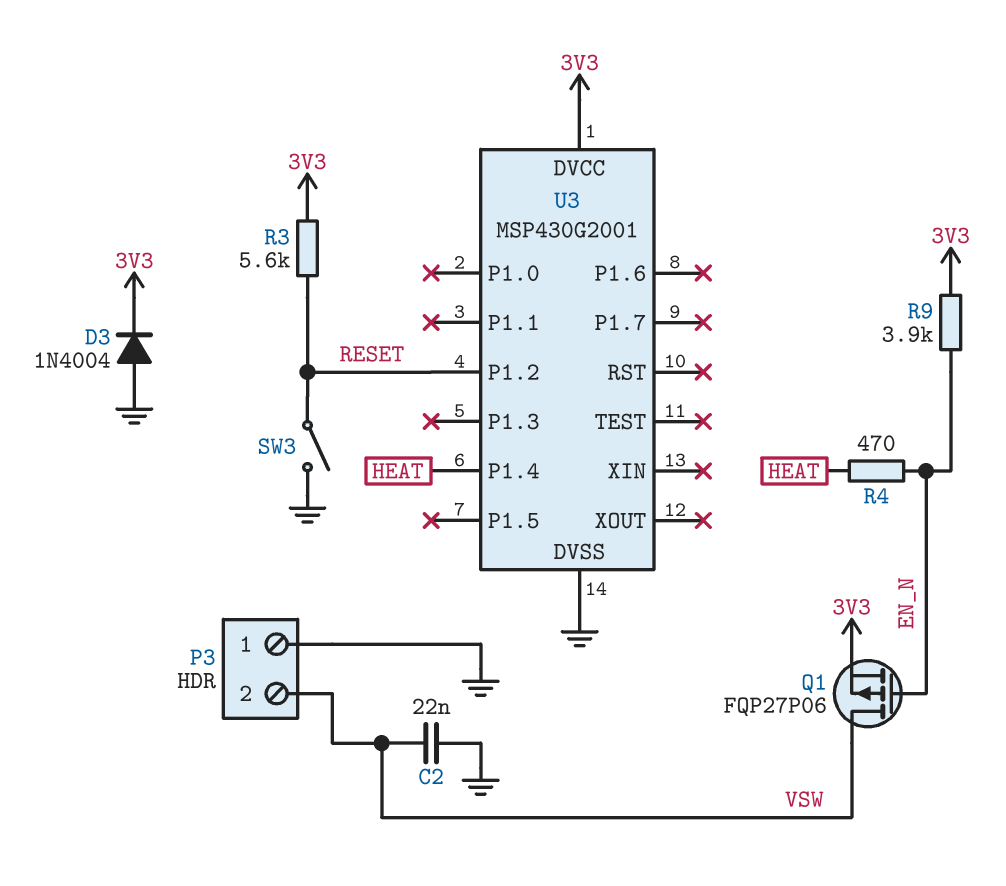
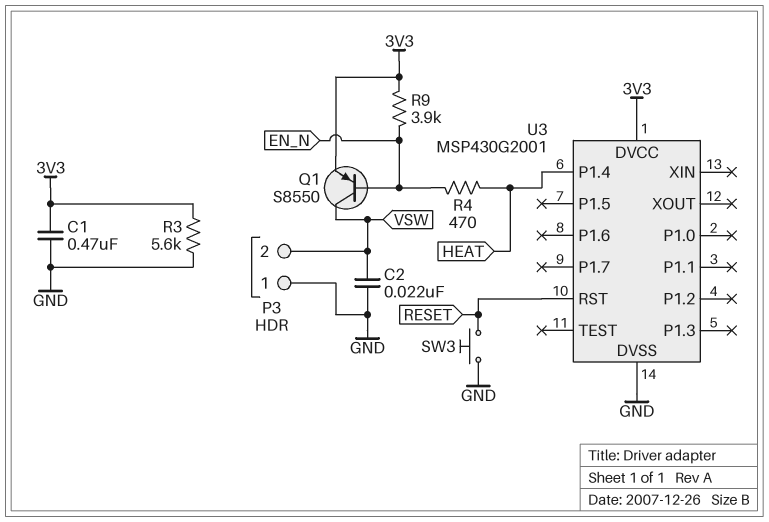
C1: none -> 470nF (3V3, GND)
D3: diode 1N4004 (A GND, K 3V3) -> none
Q1: PMOS FQP27P06 (G EN_N, D VSW, S 3V3) -> PNP S8550 (B EN_N, C VSW, E 3V3)
R3: 5.6k (3V3, RESET) -> 5.6k (3V3, GND)
SW3: switch (GND, RESET) -> button (GND, RESET)
U3 pin P1.2: RESET -> none
U3 pin RST: none -> RESET

